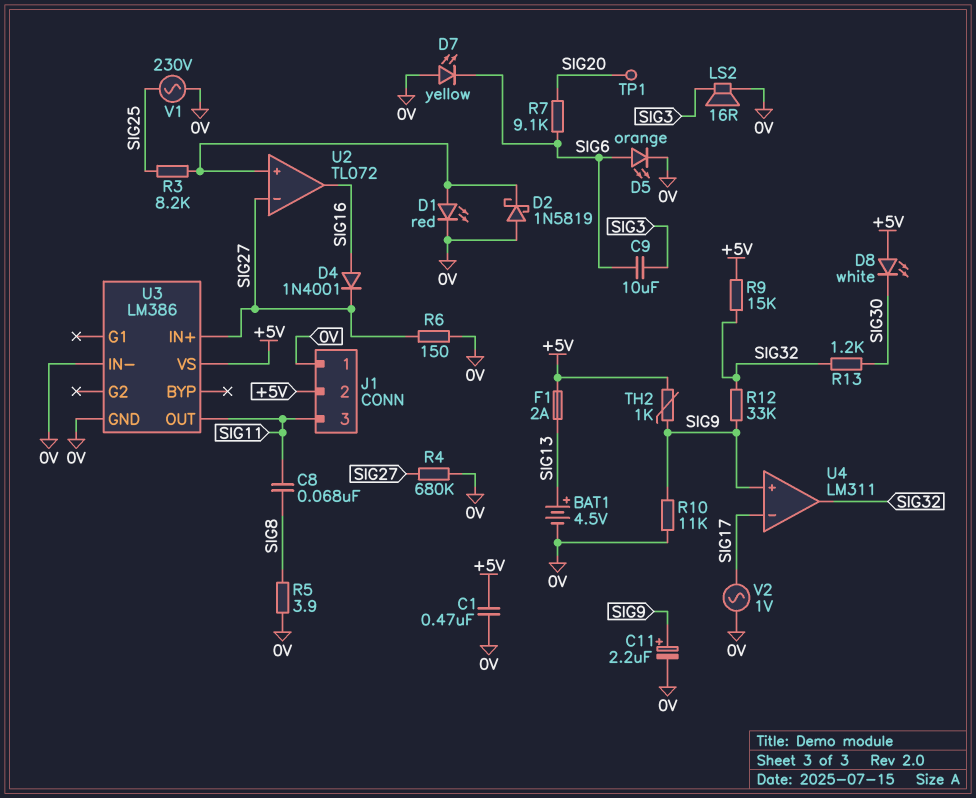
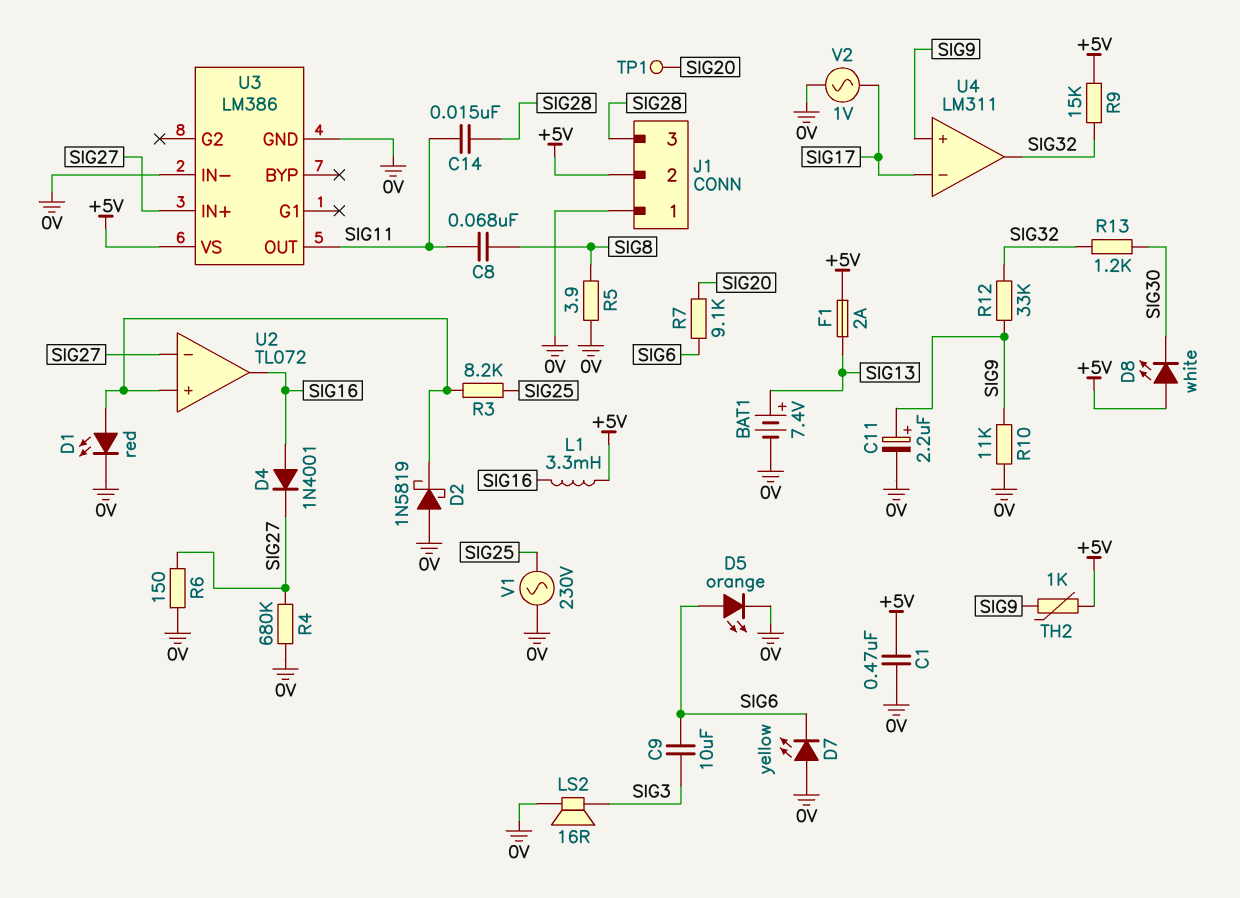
BAT1: 4.5V (plus SIG13, minus 0V) -> 7.4V (plus SIG13, minus 0V)
C14: none -> 15nF (SIG11, SIG28)
J1 pin 3: SIG11 -> SIG28
L1: none -> 3.3mH (+5V, SIG16)

